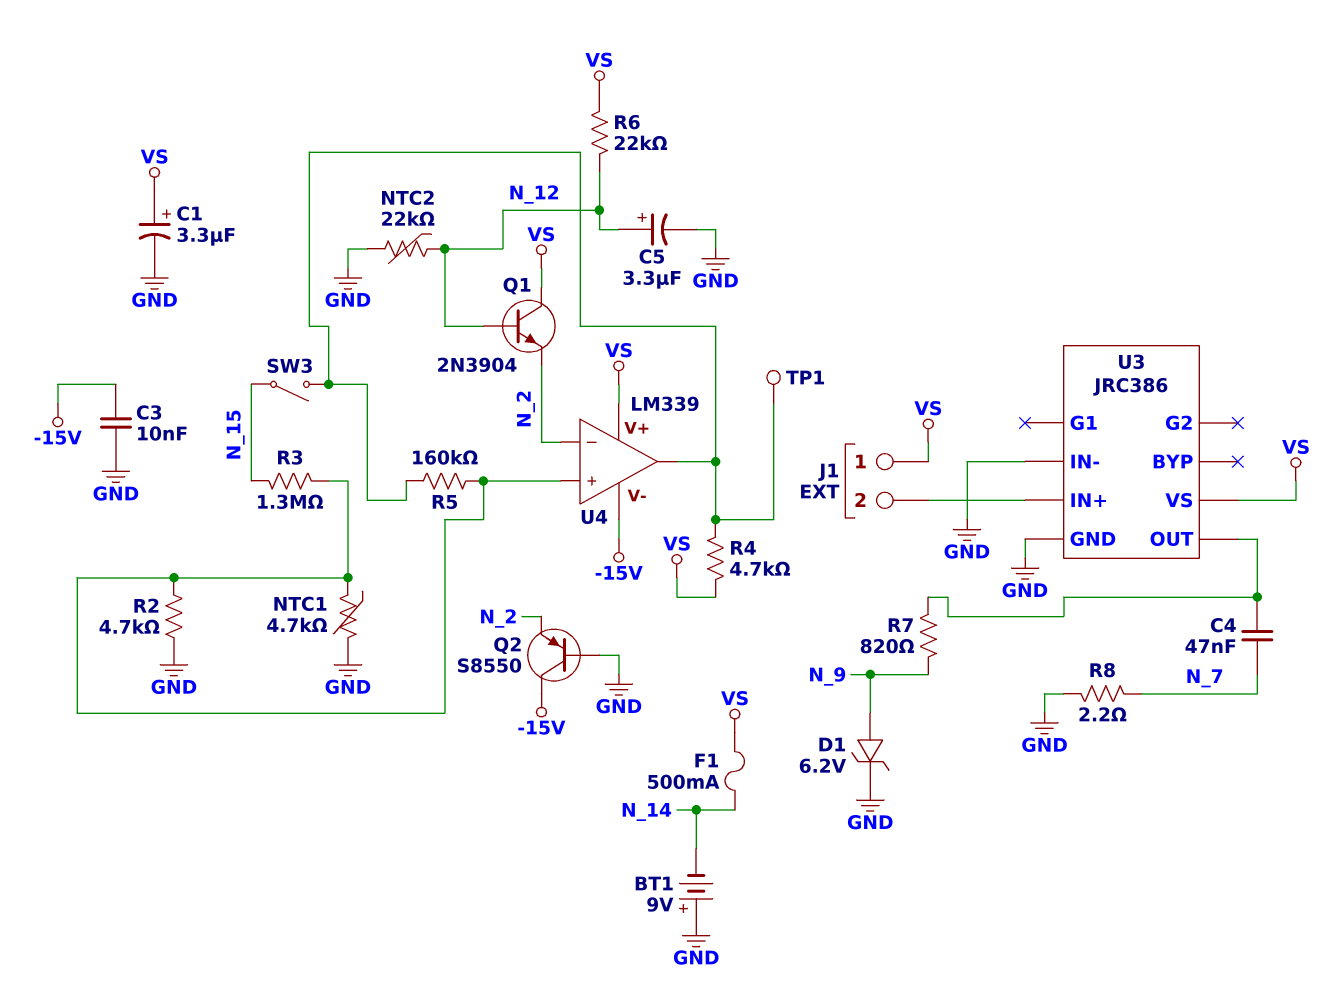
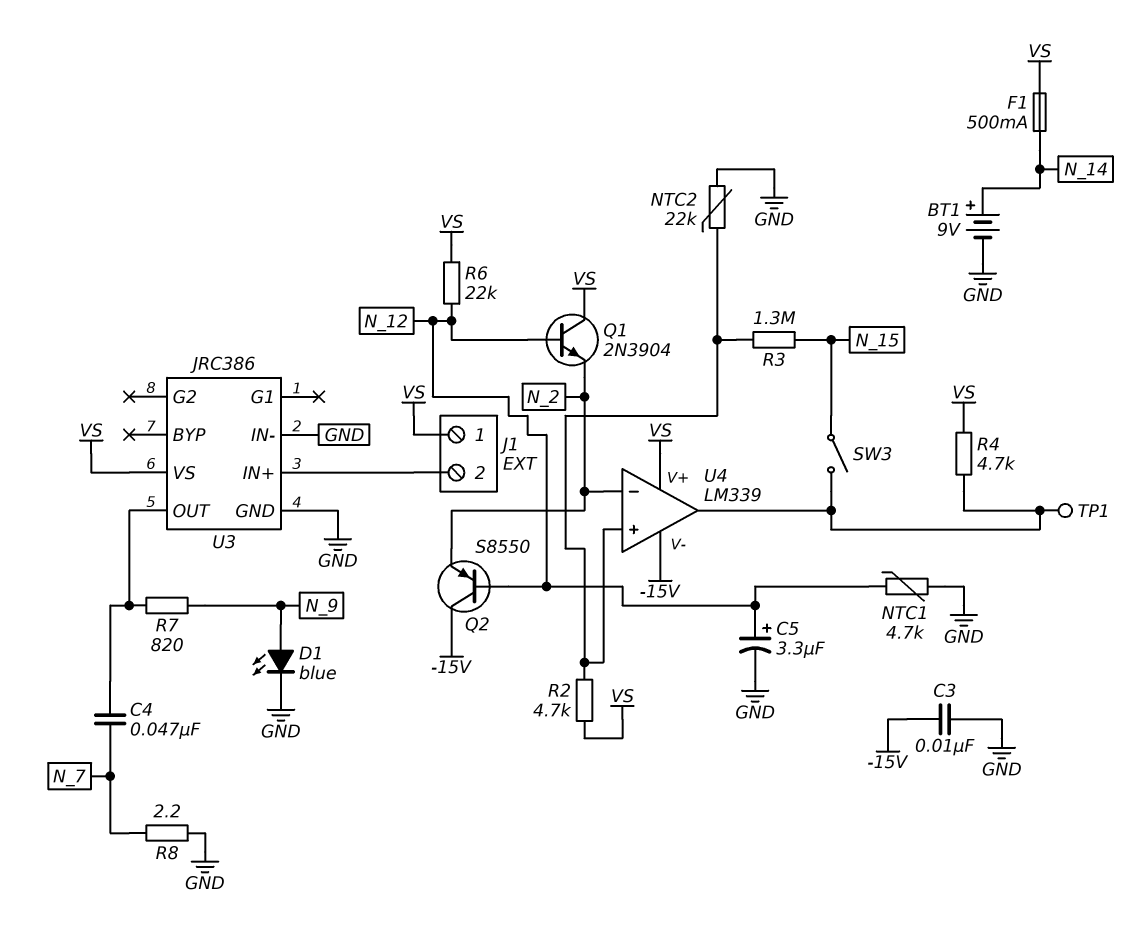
BT1: 9V (plus GND, minus N_14) -> 9V (plus N_14, minus GND)
C1: 3.3uF (plus VS, minus GND) -> none
D1: zener 6.2V (A N_9, K GND) -> LED blue (A N_9, K GND)
NTC1: 4.7k (GND, U4/in+) -> 4.7k (GND, N_12)
NTC2: 22k (GND, N_12) -> 22k (GND, U4/in+)
Q2: PNP S8550 (B GND, C -15V, E N_2) -> PNP S8550 (B N_12, C -15V, E N_2)
R2: 4.7k (GND, U4/in+) -> 4.7k (U4/in+, VS)
R5: 160k (U4/in+, U4/out) -> none

